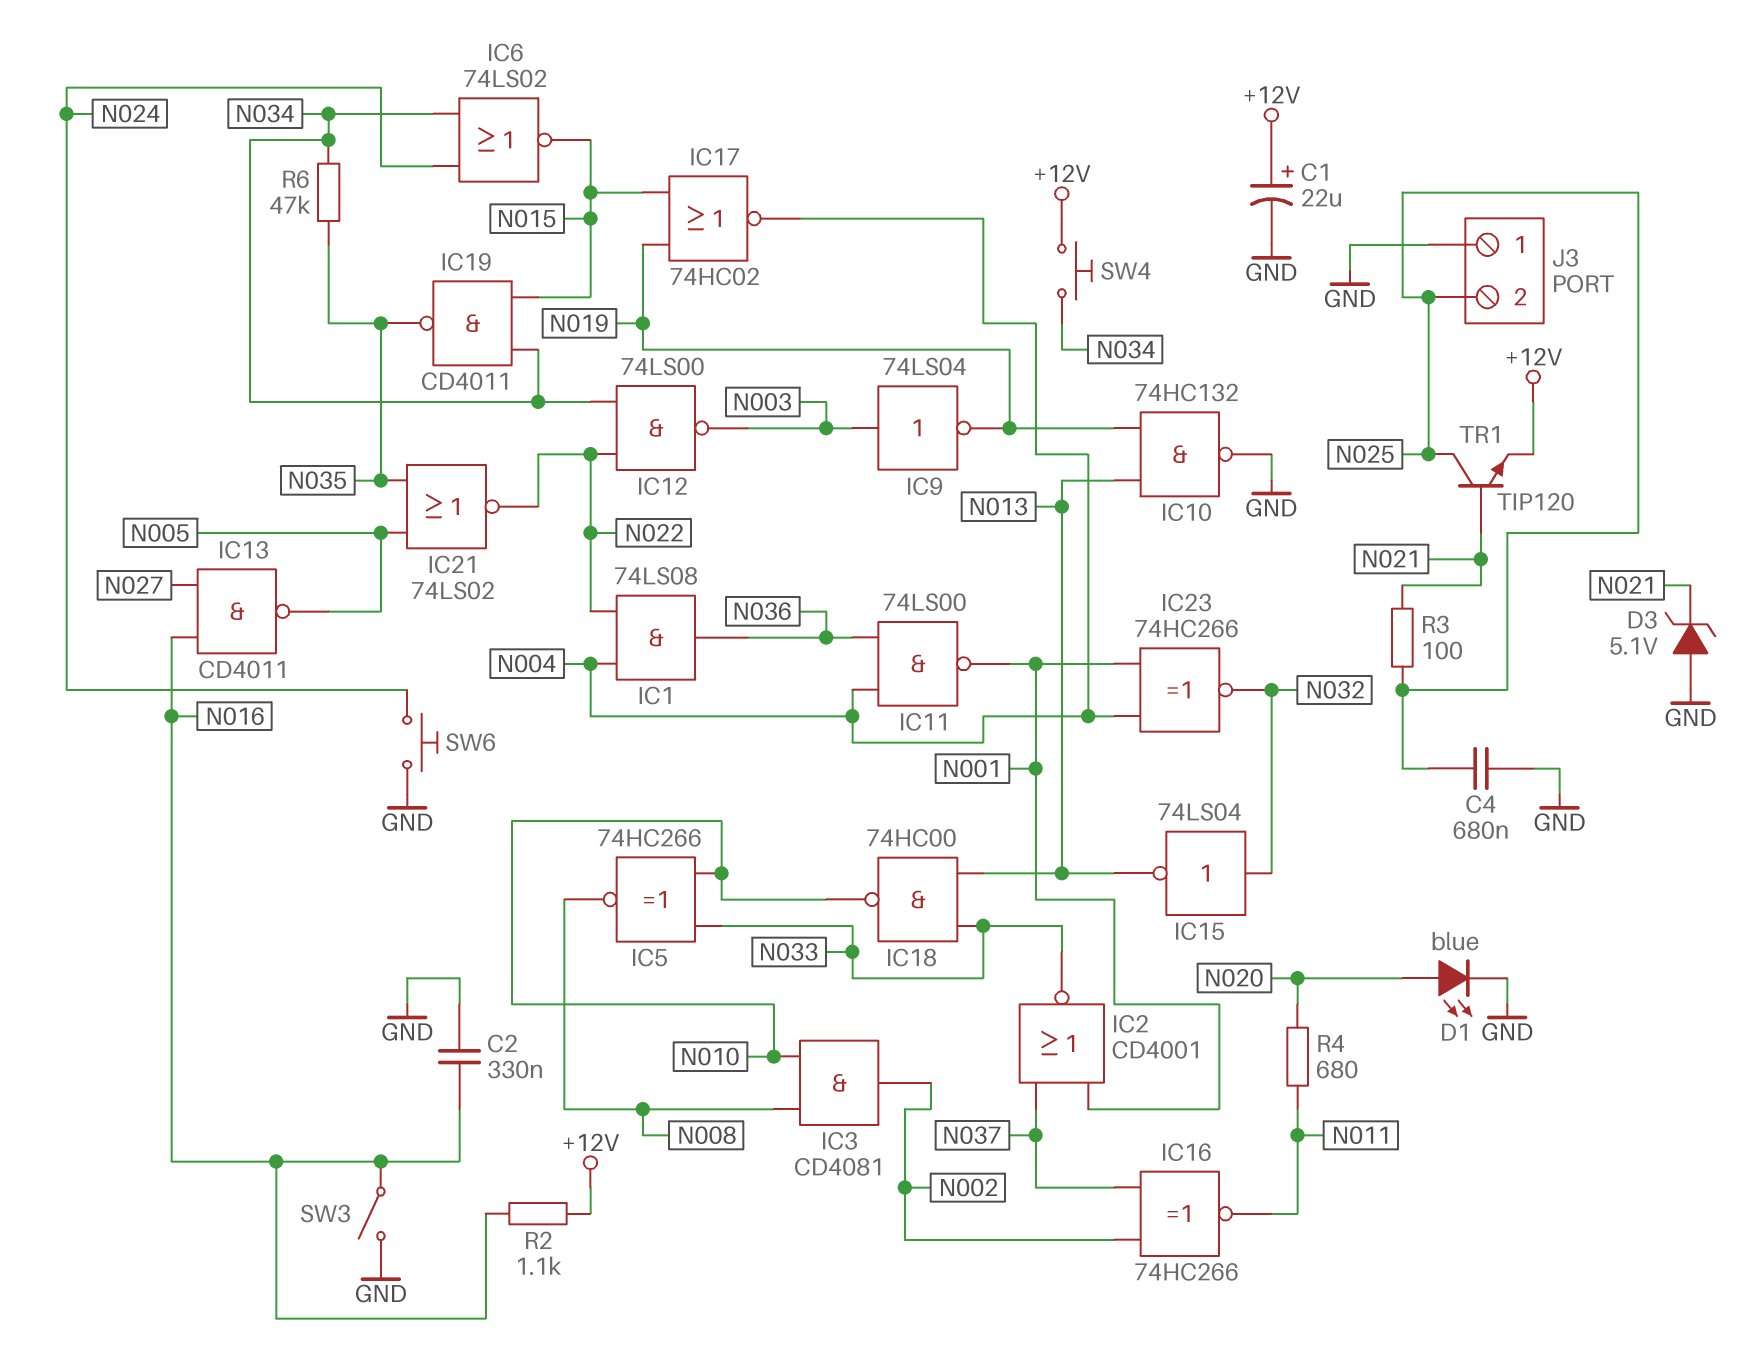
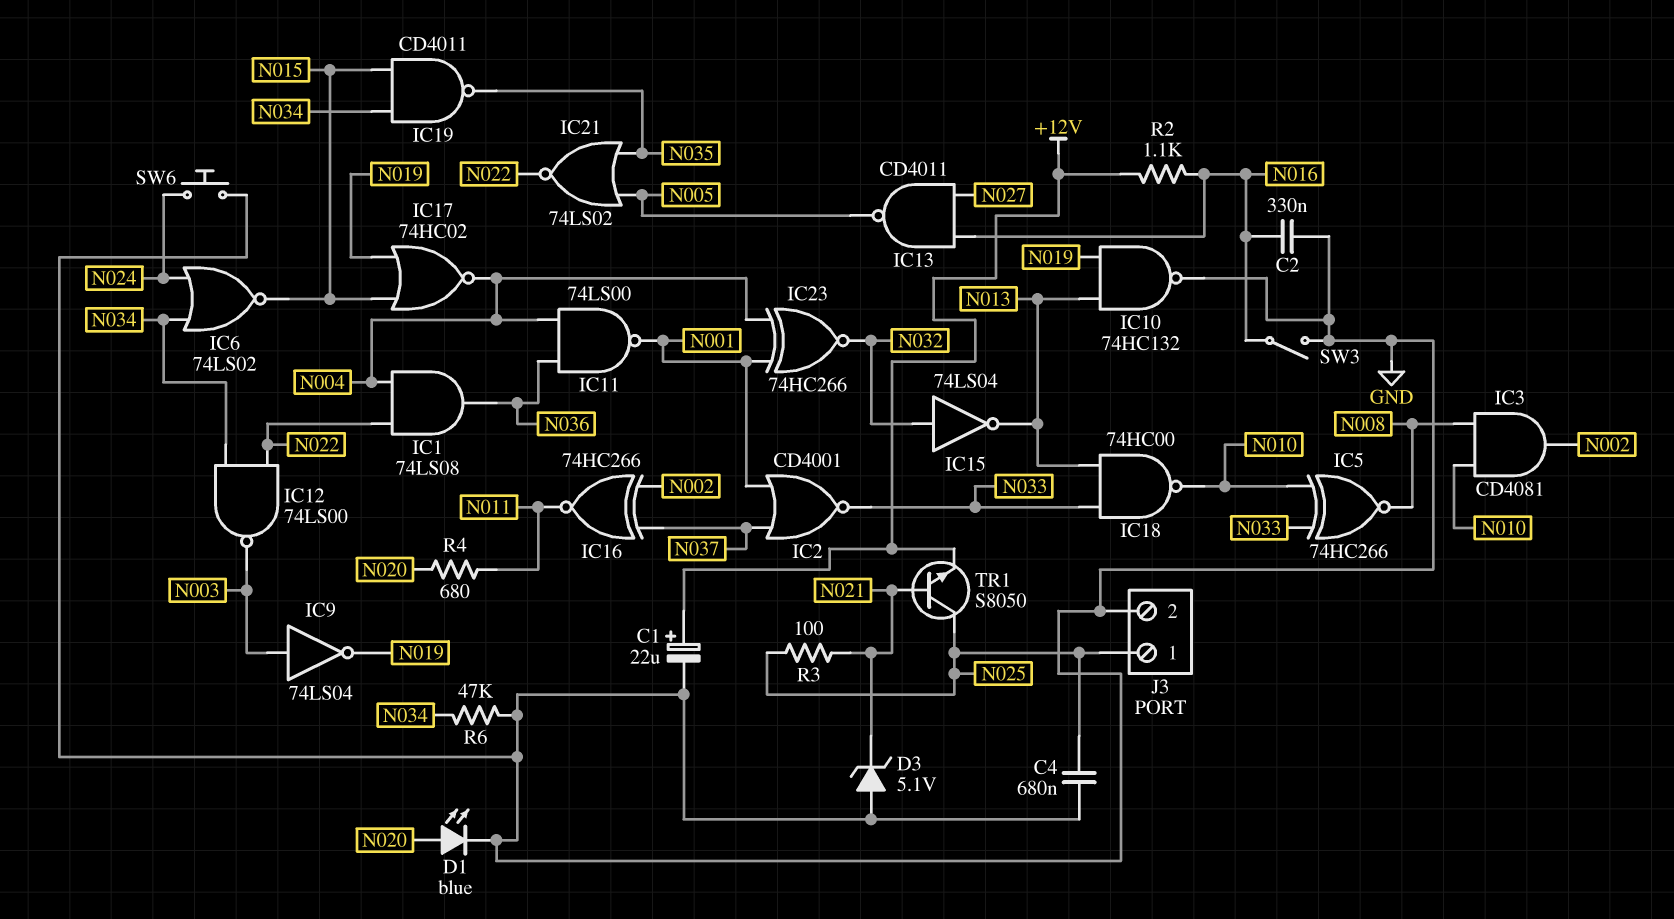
J3 pin 1: GND -> N025
J3 pin 2: N025 -> GND
R6: 47k (N034, N035) -> 47k (GND, N034)
SW4: button (+12V, N034) -> none
TR1: NPN TIP120 (B N021, C N025, E +12V) -> NPN S8050 (B N021, C N025, E +12V)

